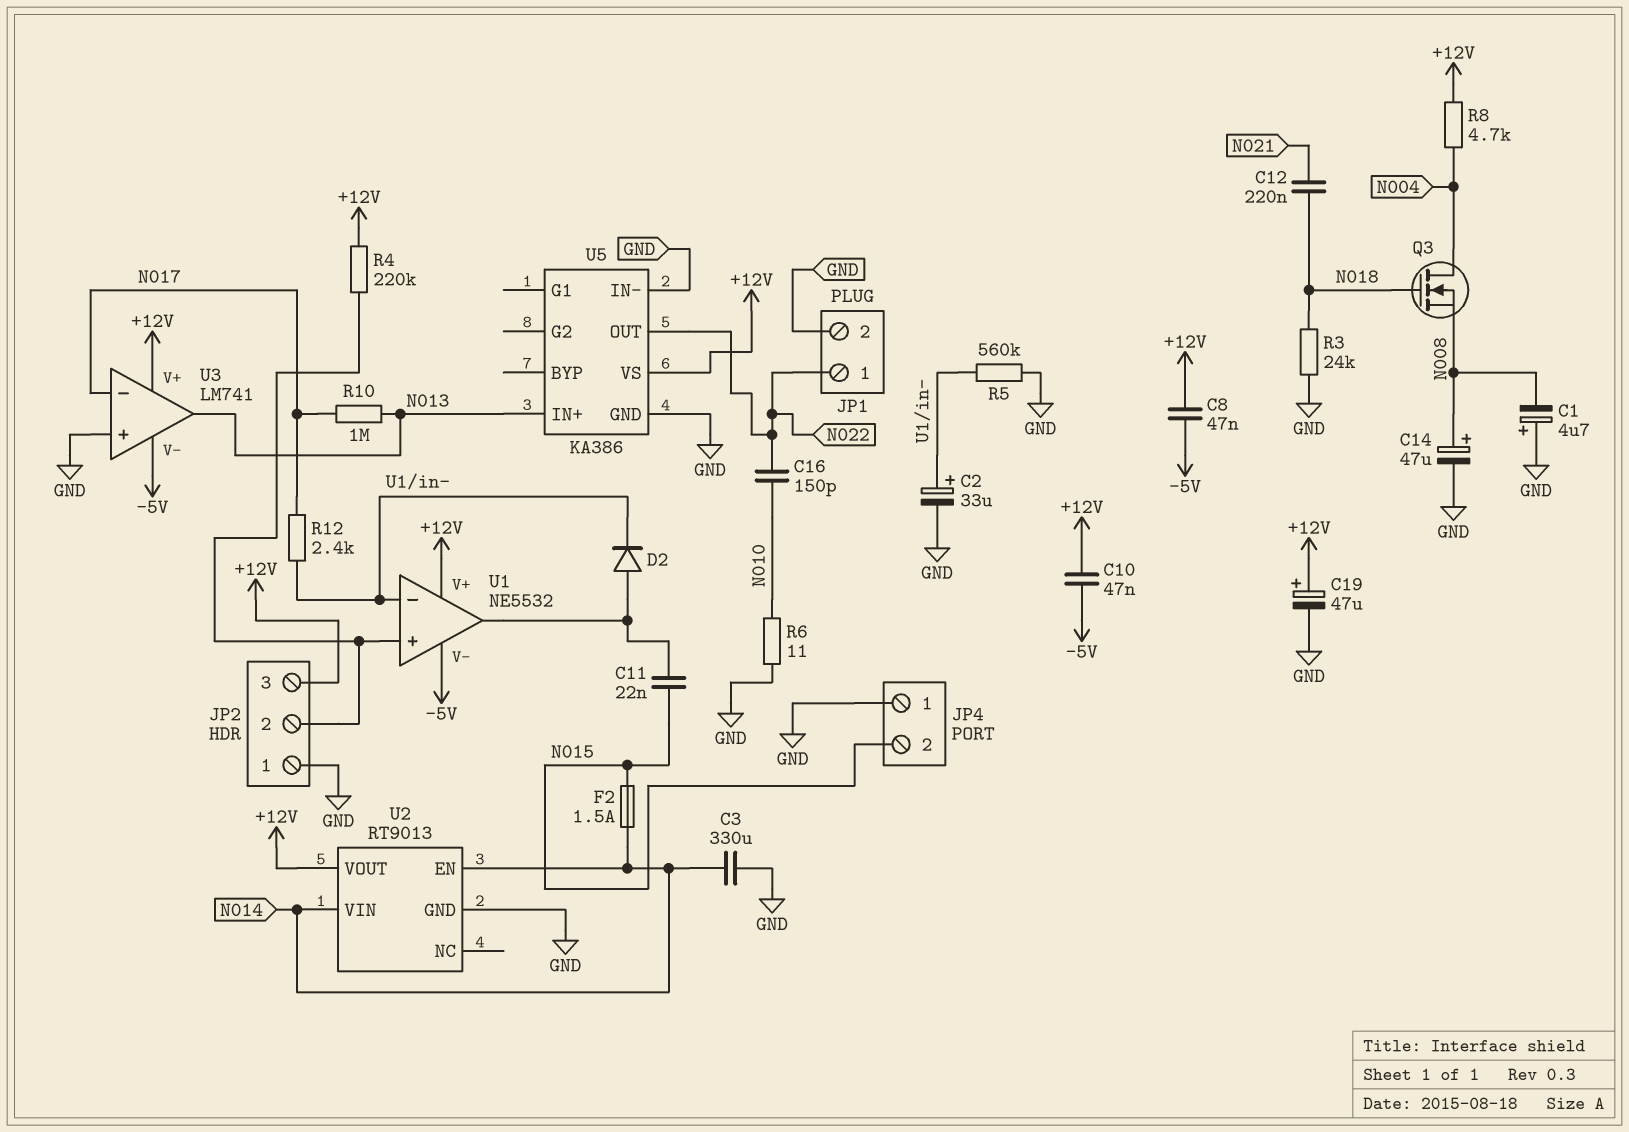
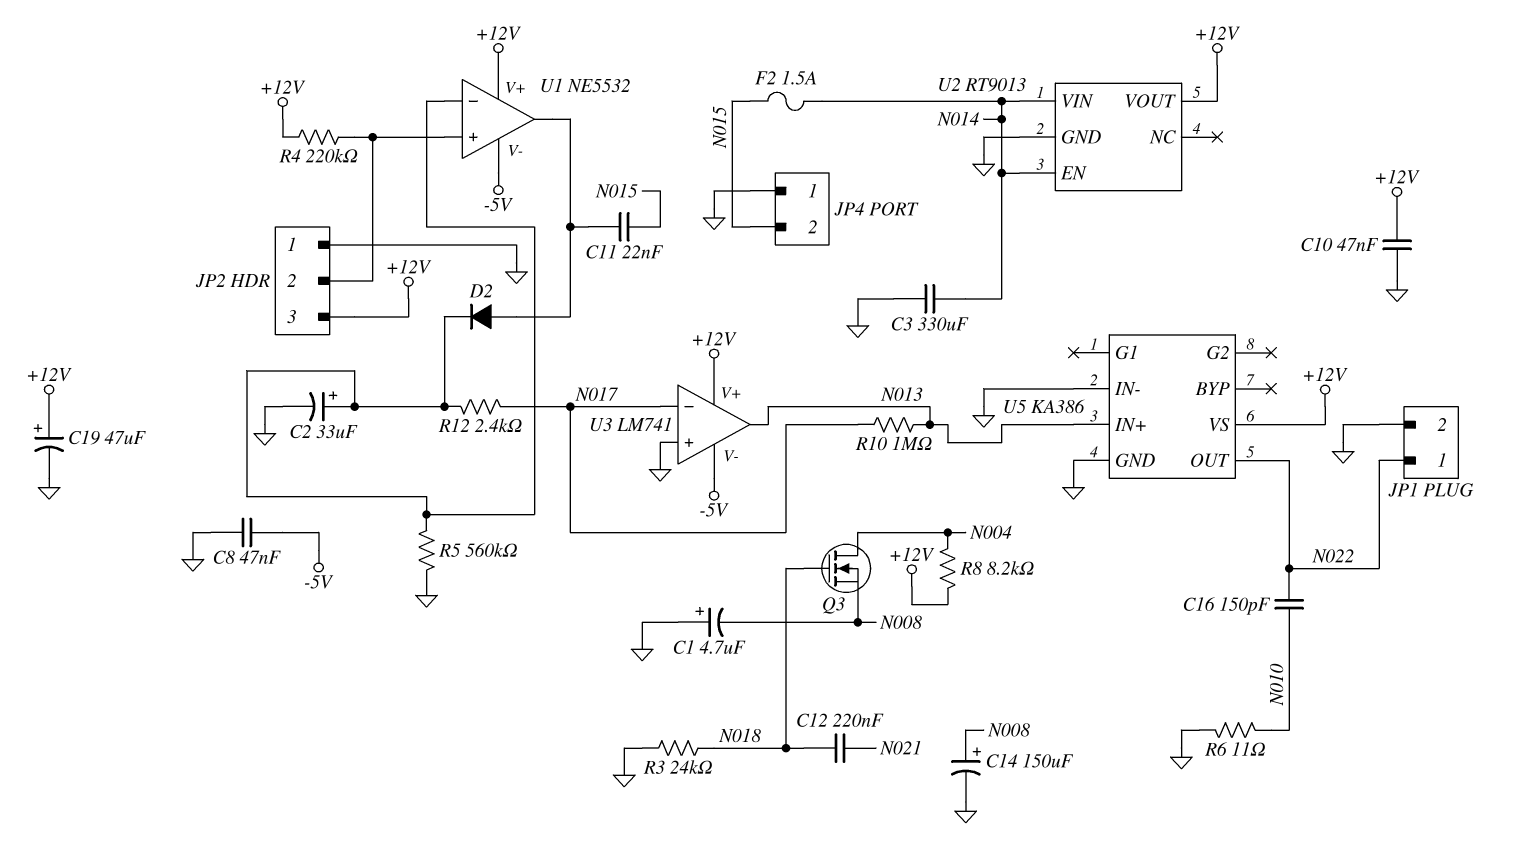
C8: 47nF (+12V, -5V) -> 47nF (-5V, GND)
C10: 47nF (+12V, -5V) -> 47nF (+12V, GND)
C14: 47uF (plus N008, minus GND) -> 150uF (plus N008, minus GND)
R8: 4.7k (+12V, N004) -> 8.2k (+12V, N004)

